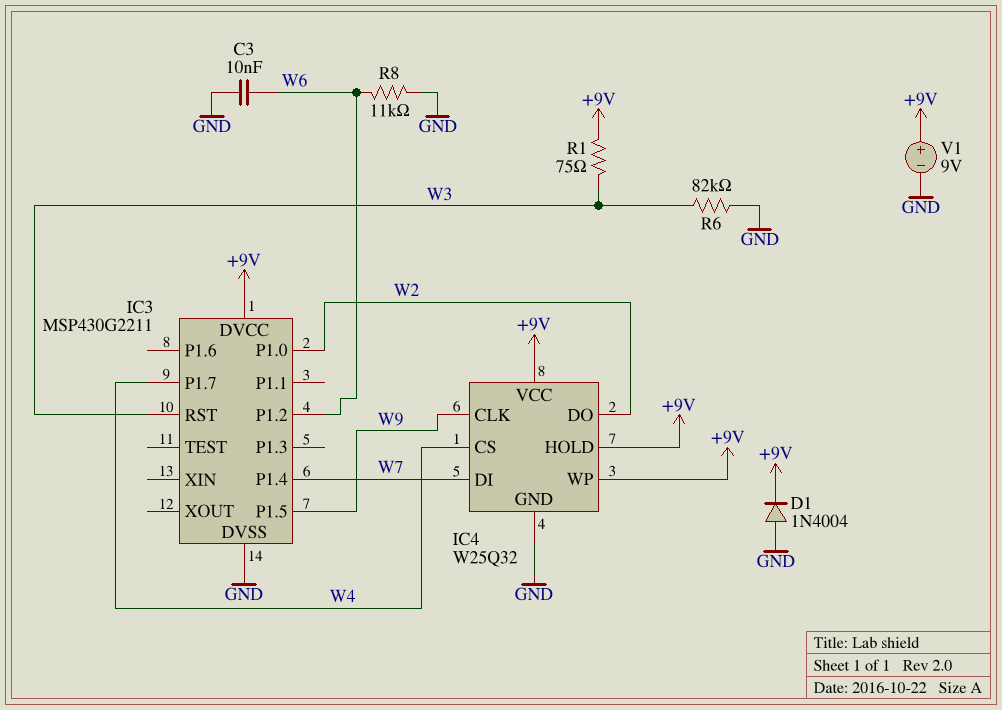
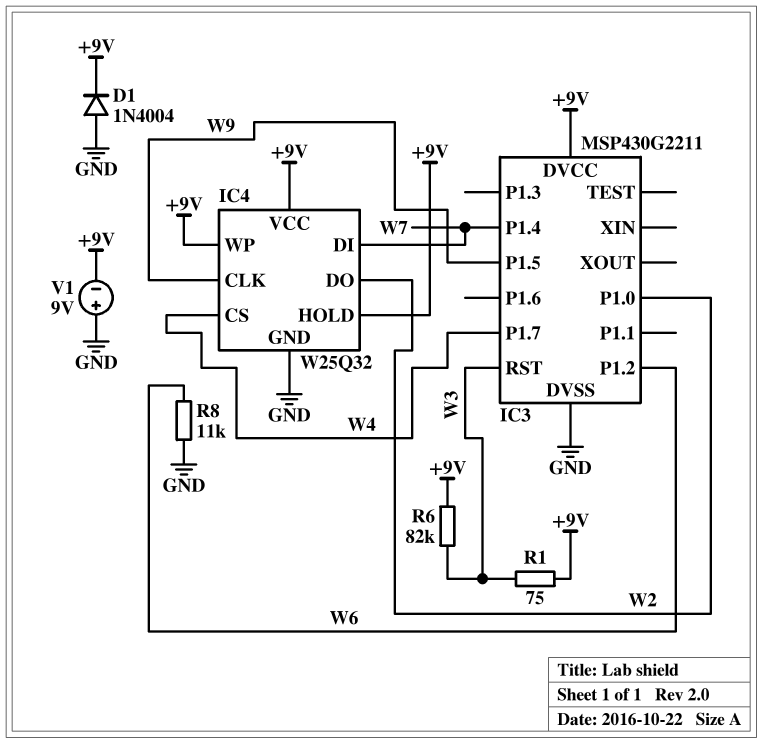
C3: 10nF (GND, W6) -> none
R6: 82k (GND, W3) -> 82k (+9V, W3)
V1: 9V (plus +9V, minus GND) -> 9V (plus GND, minus +9V)

